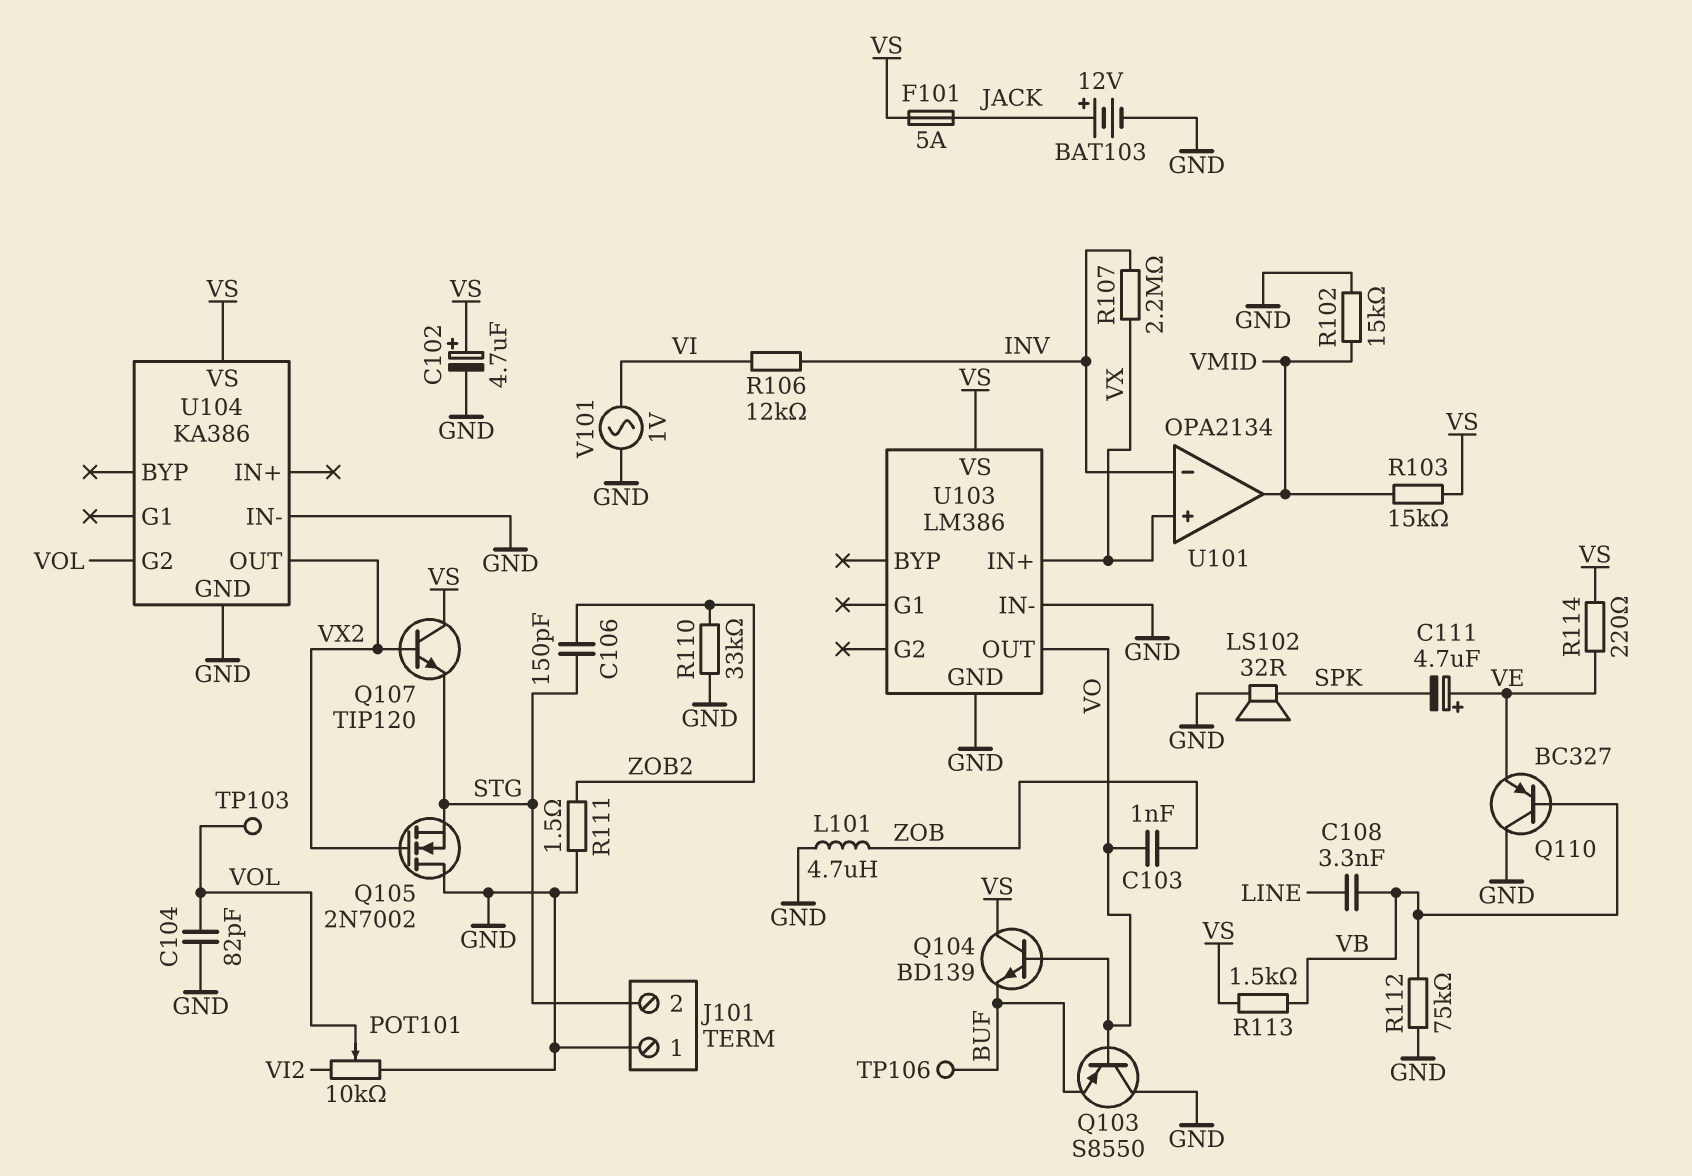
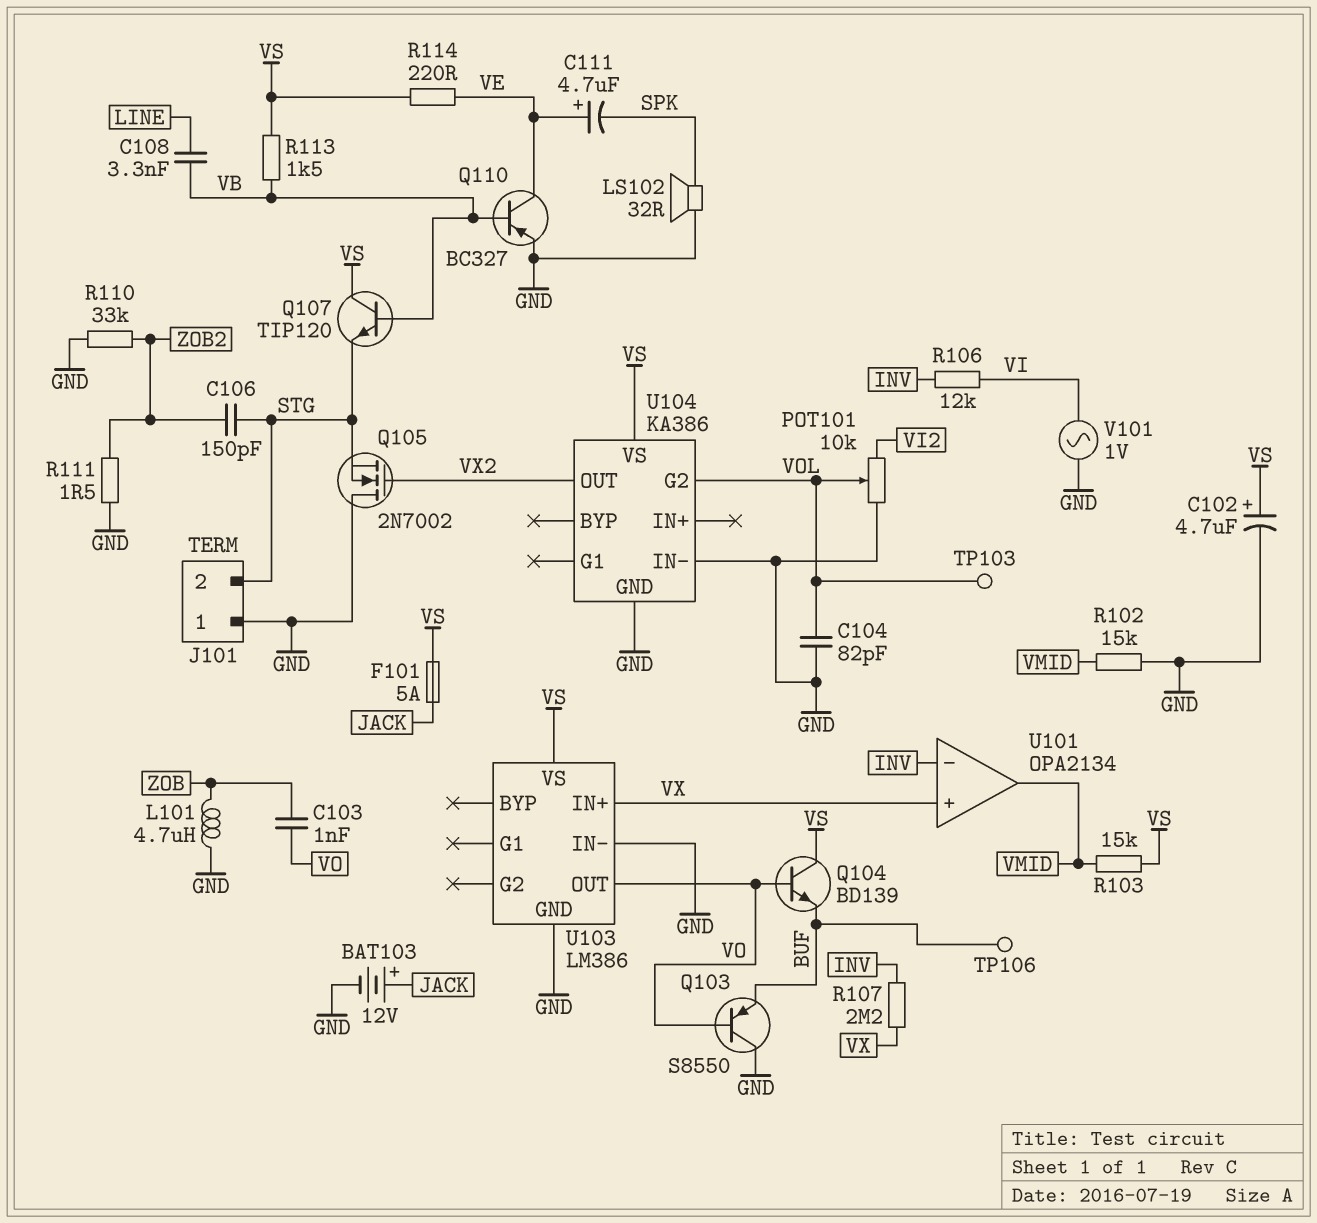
Q107: NPN TIP120 (B VX2, C VS, E STG) -> NPN TIP120 (B VB, C VS, E STG)
Q110: PNP BC327 (B VB, C GND, E VE) -> PNP BC327 (B VB, C VE, E GND)
R112: 75k (GND, VB) -> none

